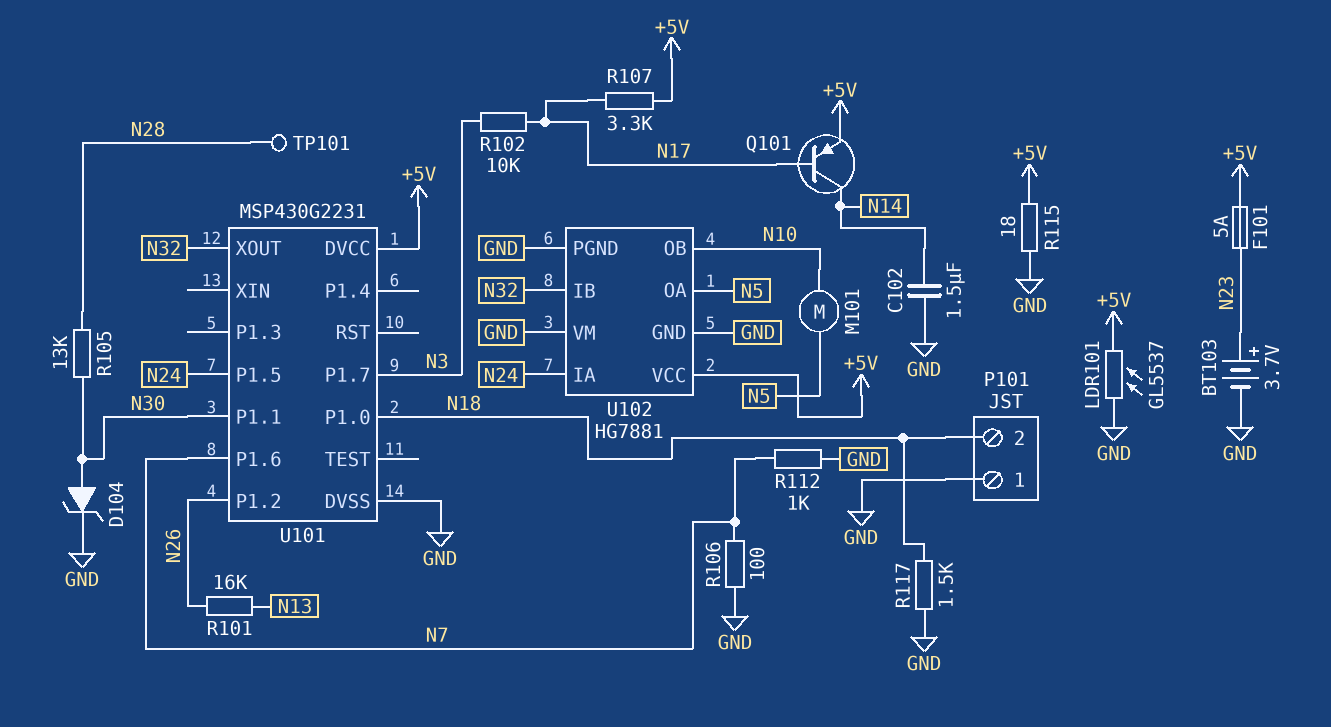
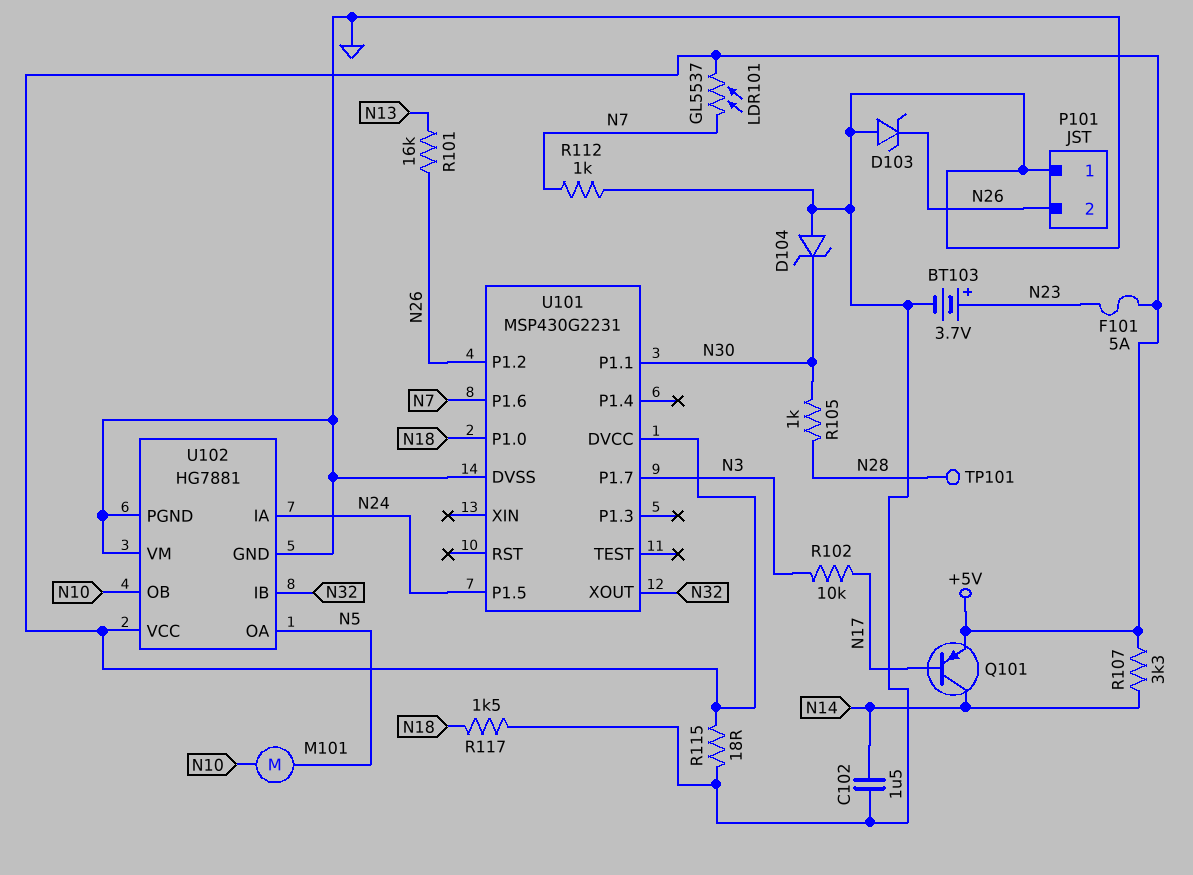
D103: none -> zener (A GND, K N26)
D104: zener (A N30, K GND) -> zener (A GND, K N30)
LDR101: GL5537 (+5V, GND) -> GL5537 (+5V, N7)
P101 pin 2: N18 -> N26
R105: 13k (N28, N30) -> 1k (N28, N30)
R106: 100 (GND, N7) -> none
R107: 3.3k (+5V, N17) -> 3.3k (+5V, N14)

